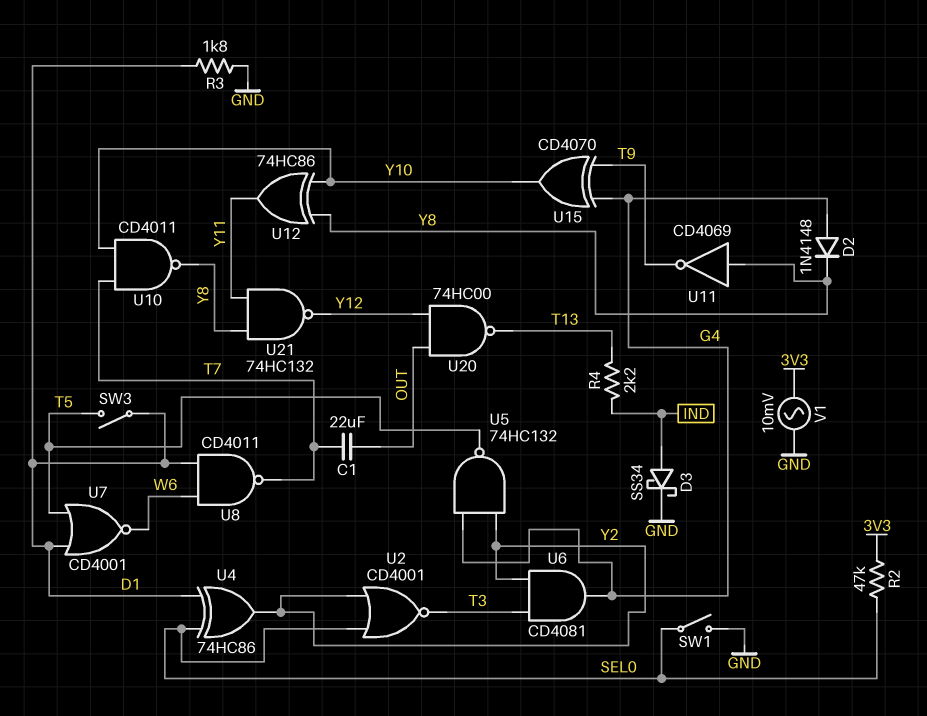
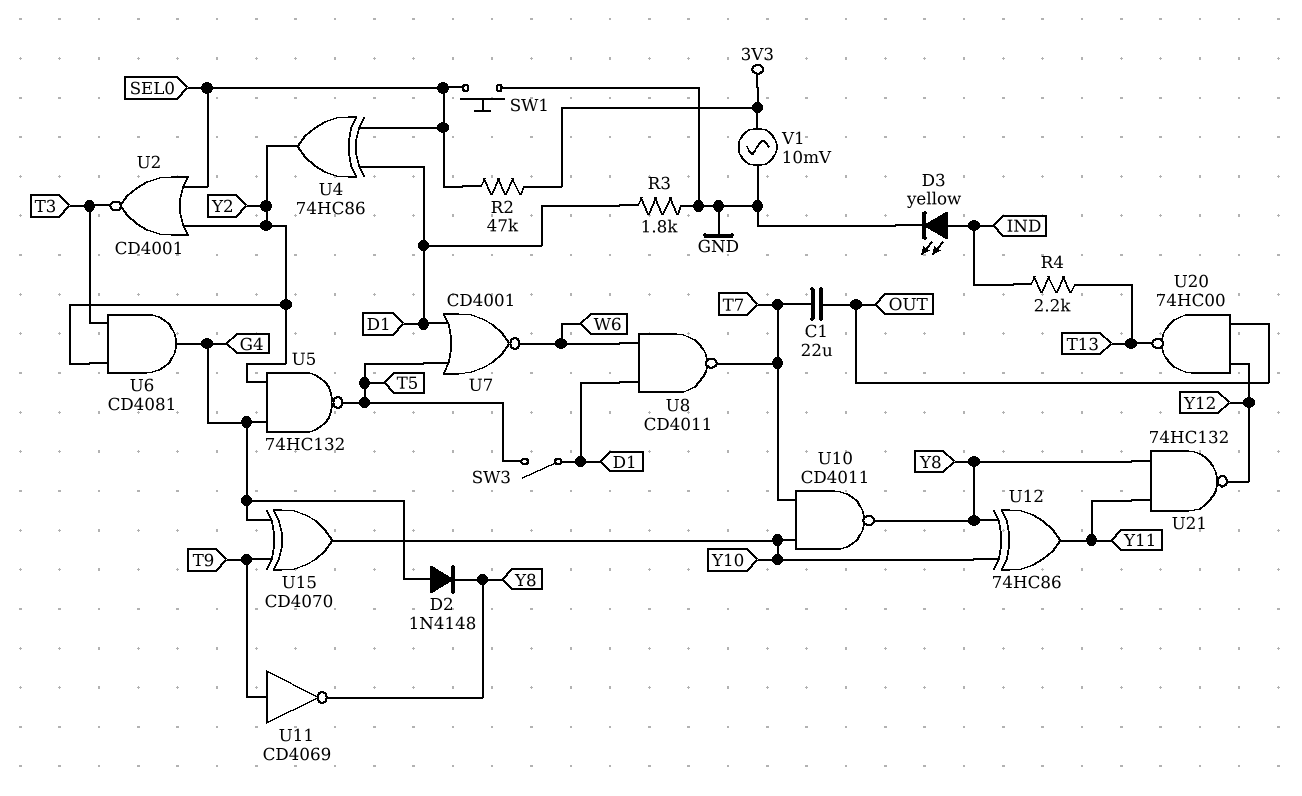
D3: schottky SS34 (A IND, K GND) -> LED yellow (A IND, K GND)
SW1: switch (GND, SEL0) -> button (GND, SEL0)
U11: NOT CD4069 (in Y8, out T9) -> NOT CD4069 (in T9, out Y8)

